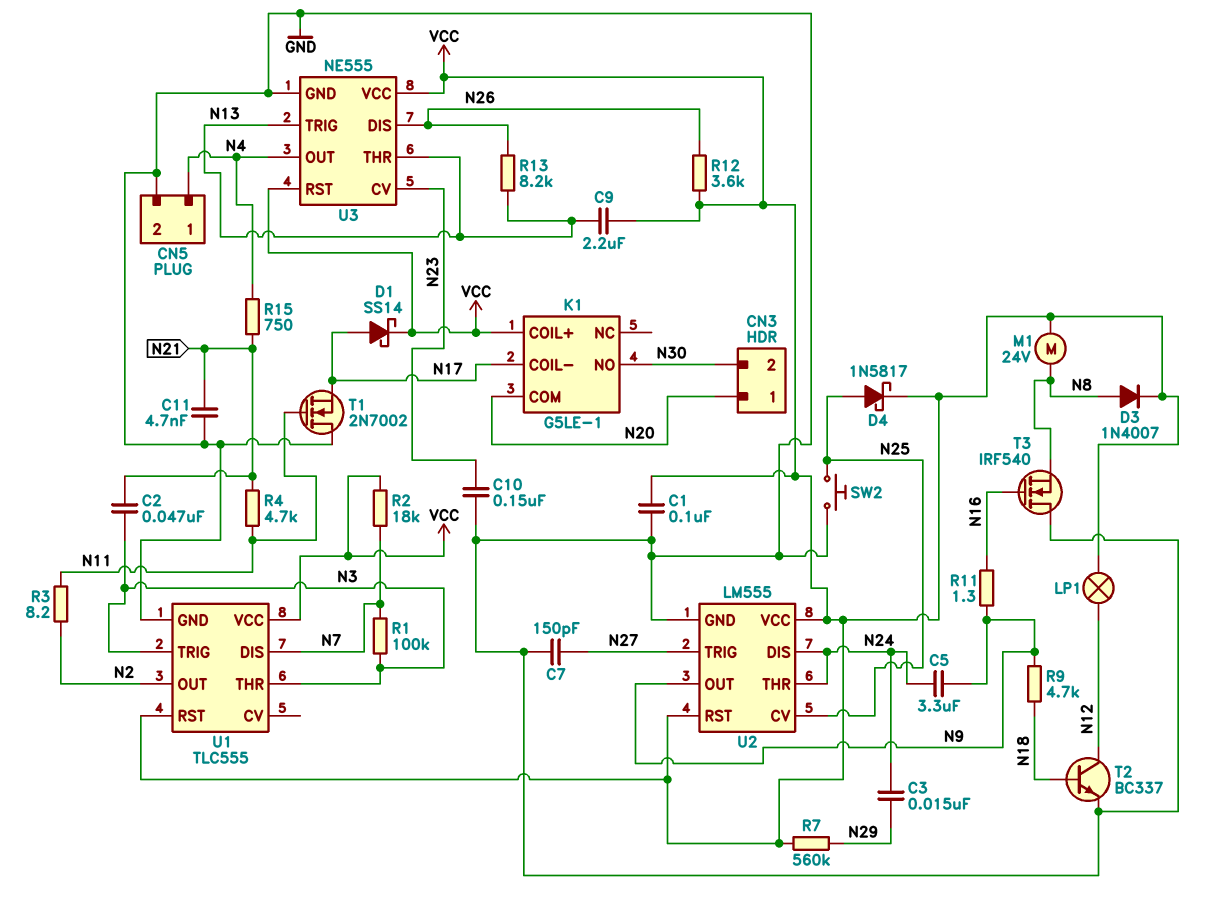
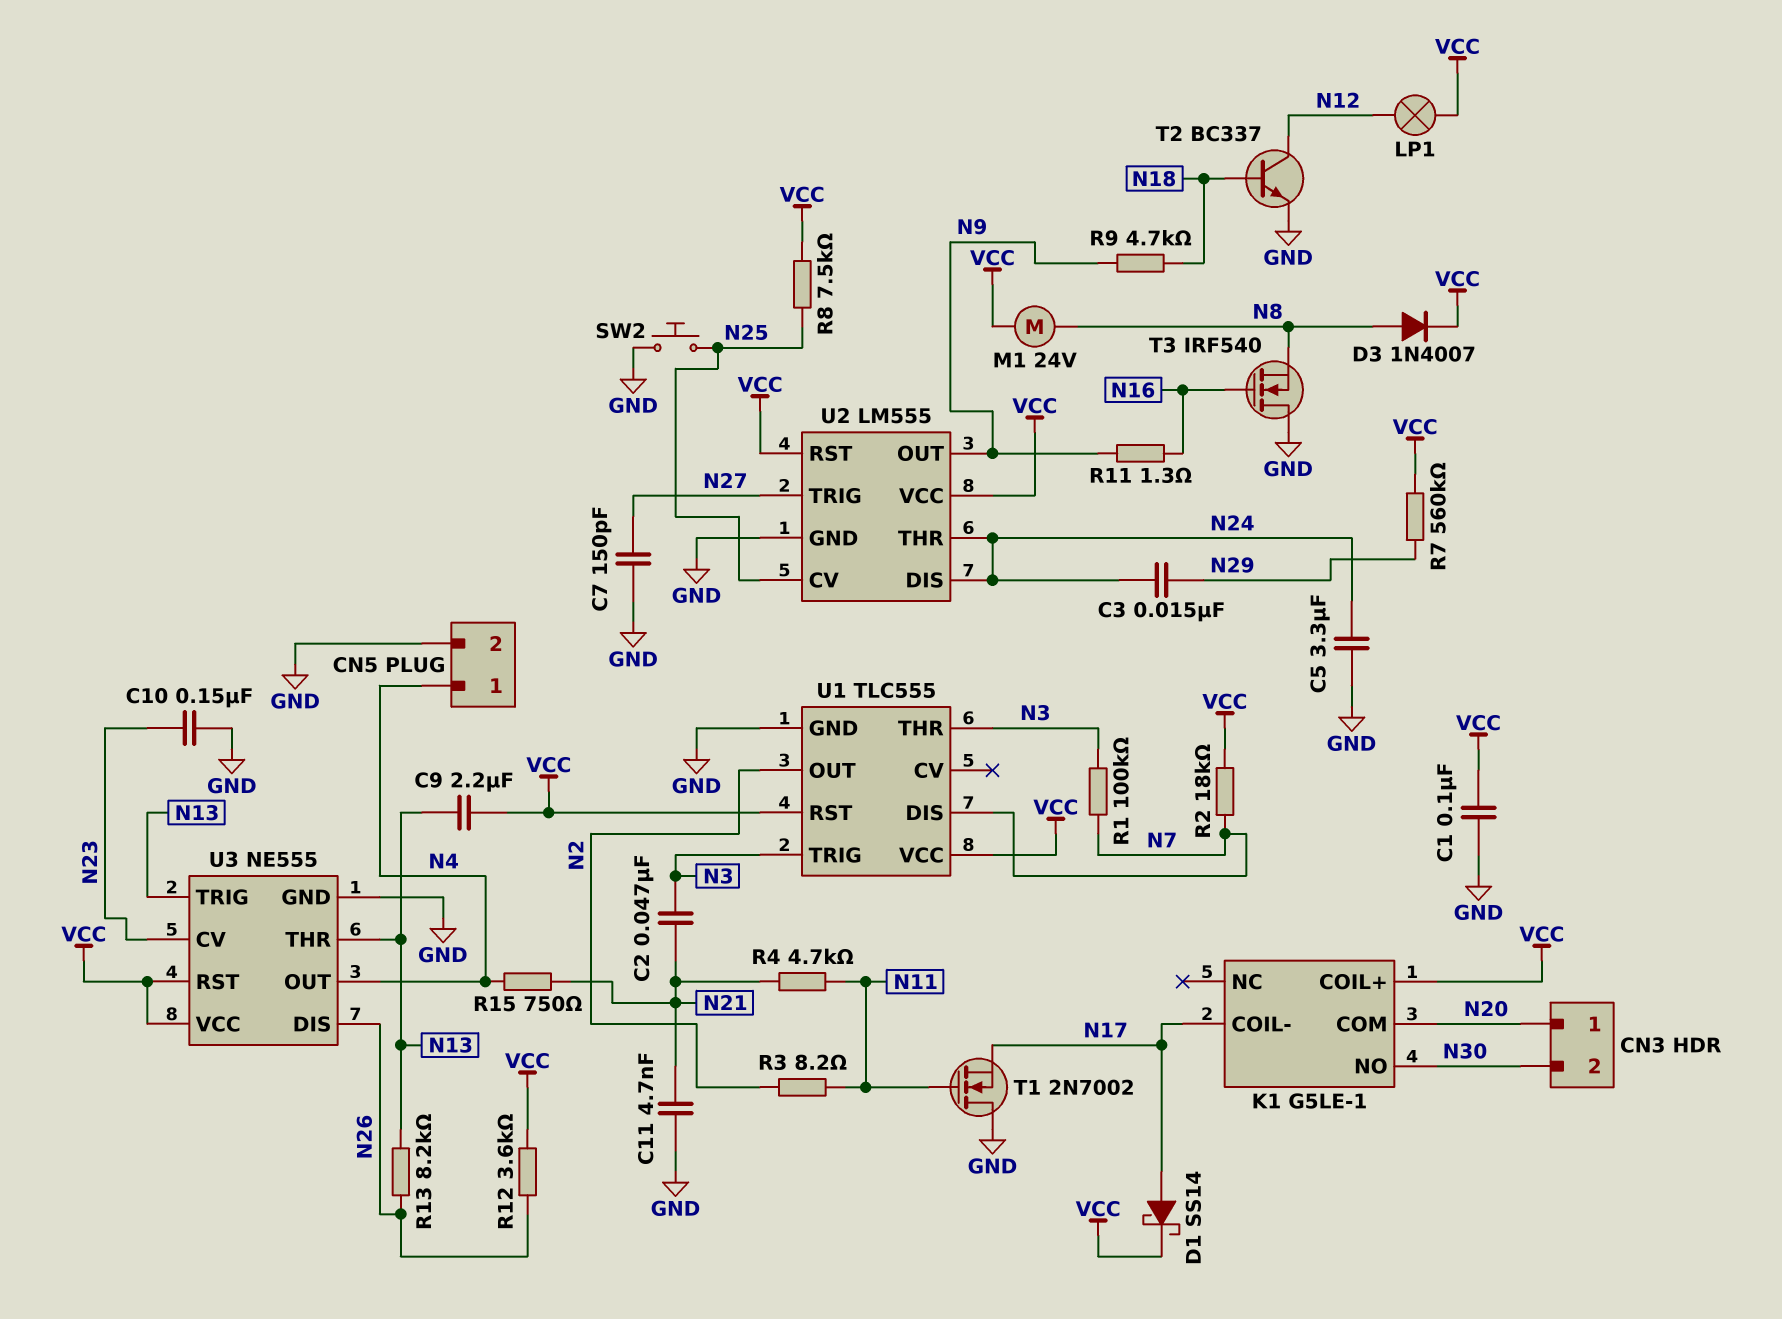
C5: 3.3uF (N9, N24) -> 3.3uF (GND, N24)
D4: schottky 1N5817 (A N25, K VCC) -> none
R8: none -> 7.5k (N25, VCC)

